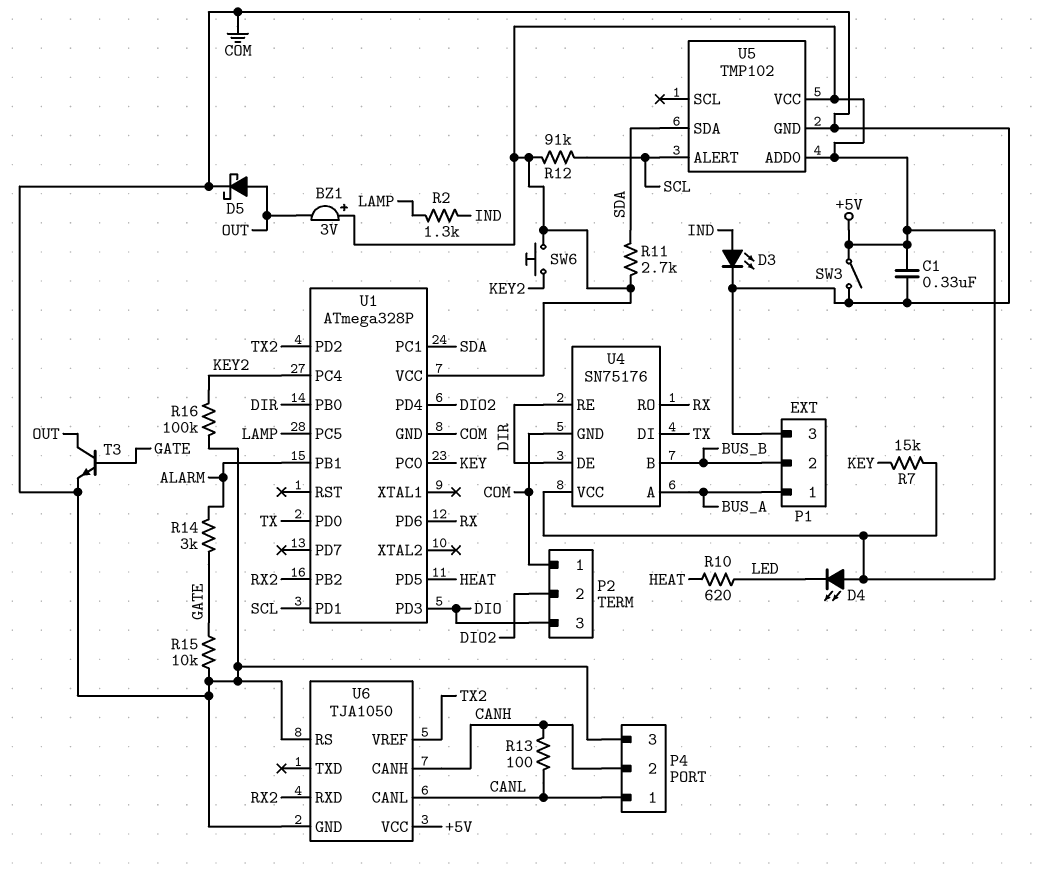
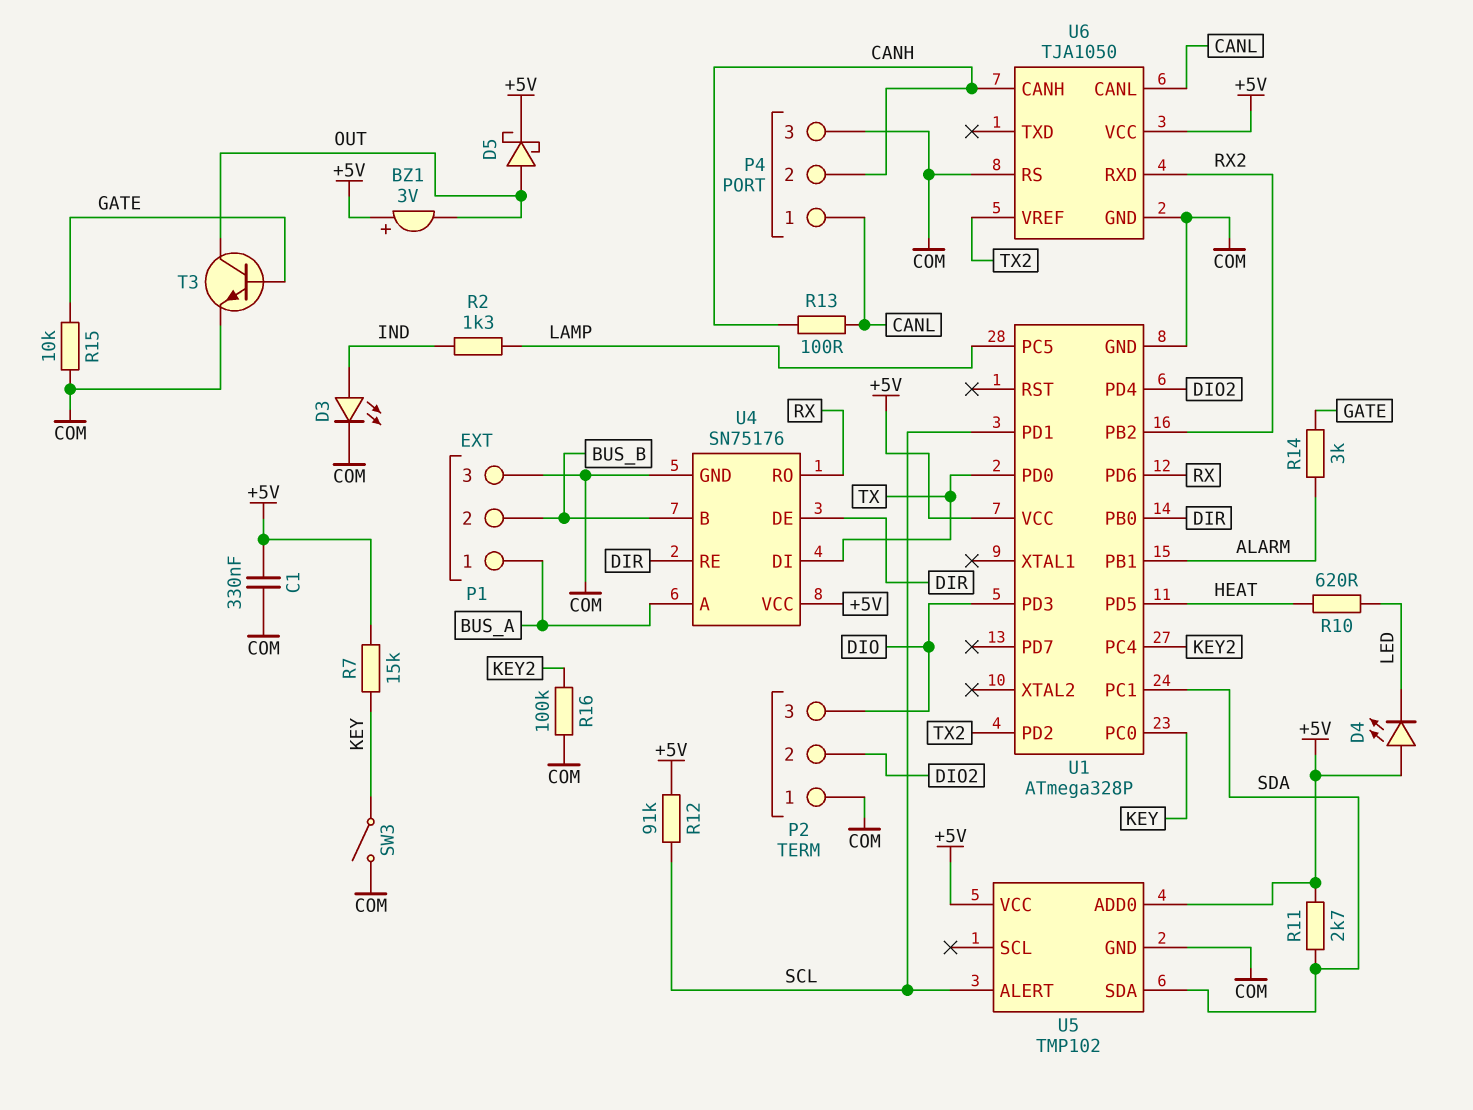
D5: schottky (A OUT, K COM) -> schottky (A OUT, K +5V)
SW3: switch (+5V, COM) -> switch (COM, KEY)
SW6: button (+5V, KEY2) -> none

